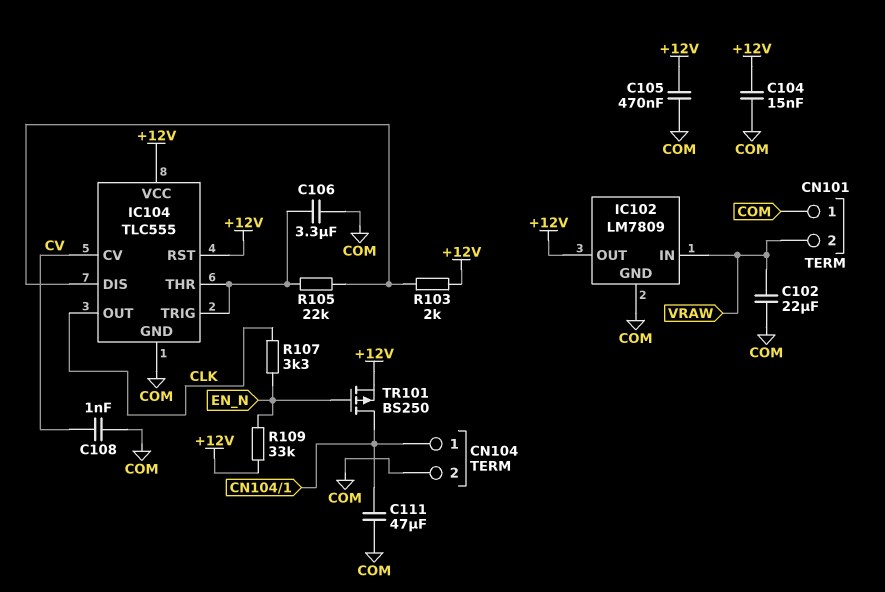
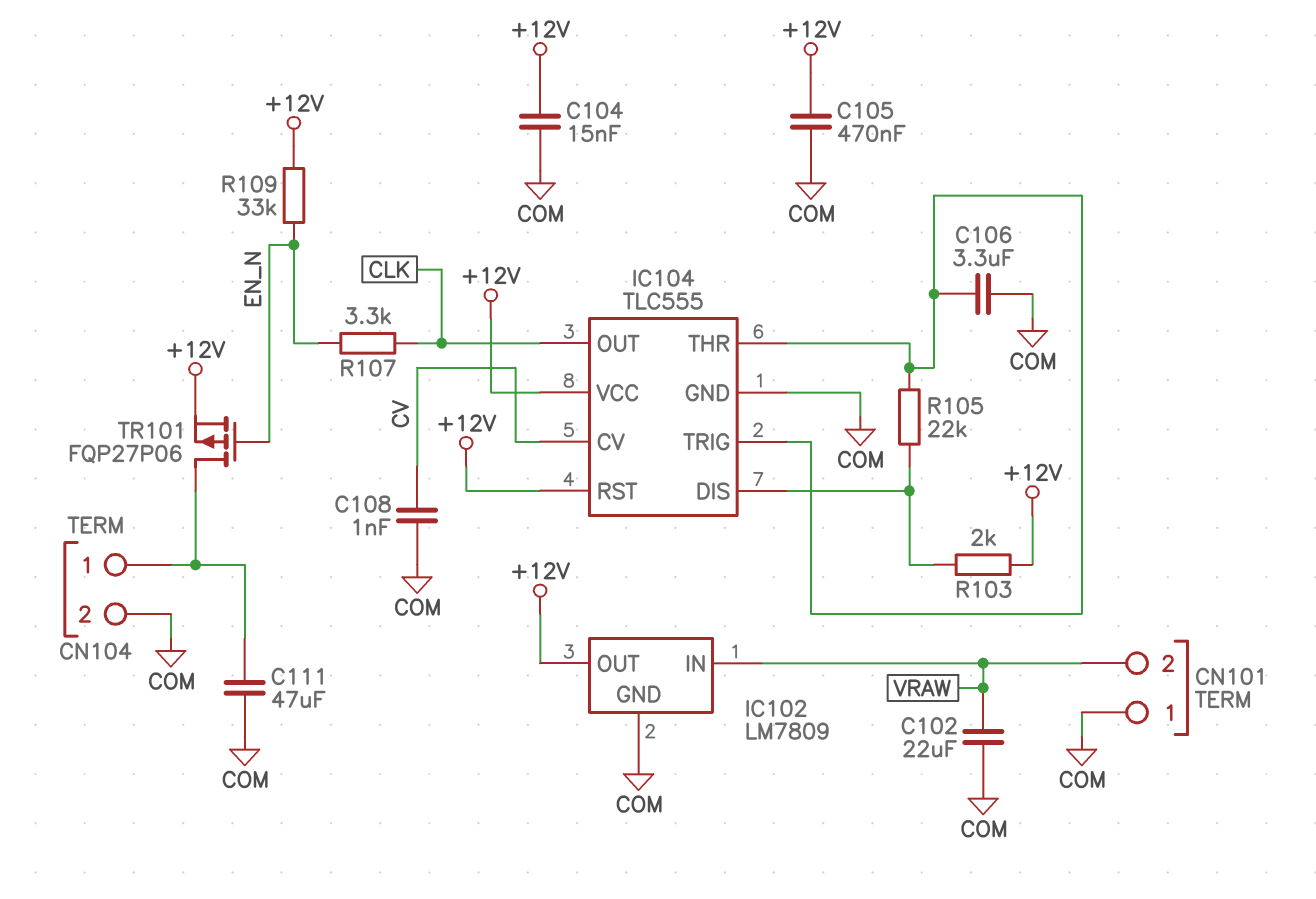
TR101: PMOS BS250 (G EN_N, D CN104/1, S +12V) -> PMOS FQP27P06 (G EN_N, D CN104/1, S +12V)

